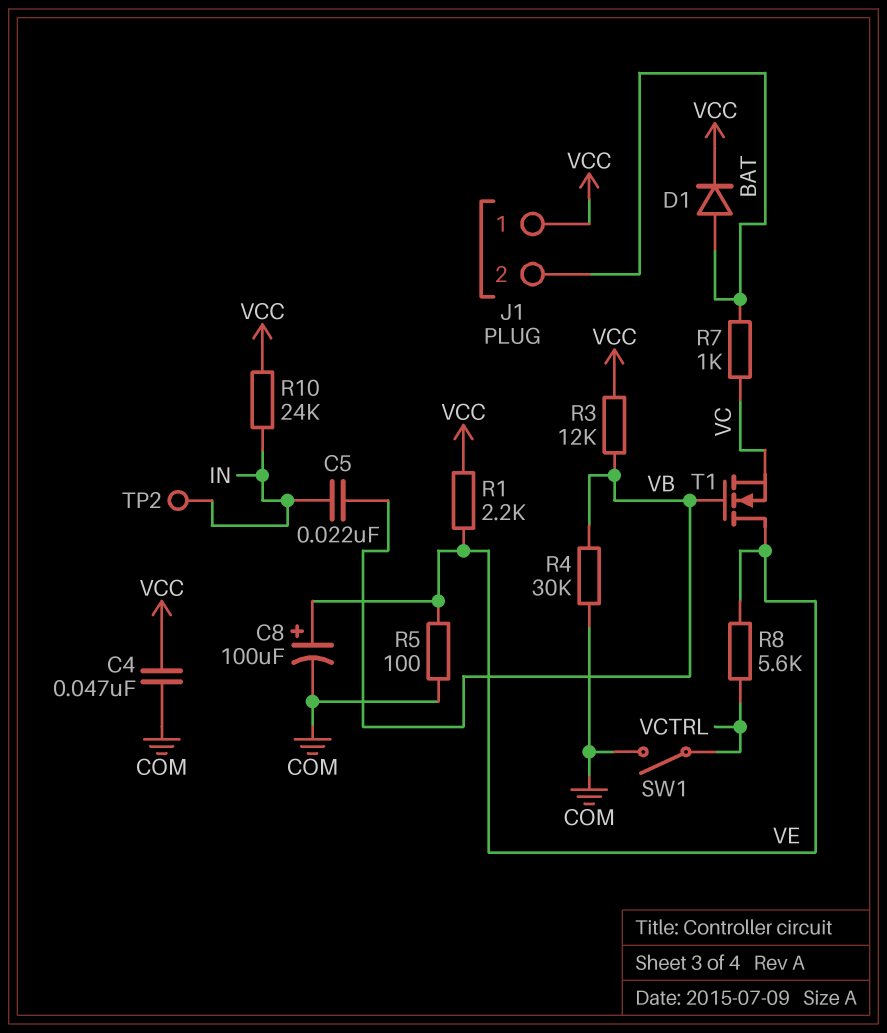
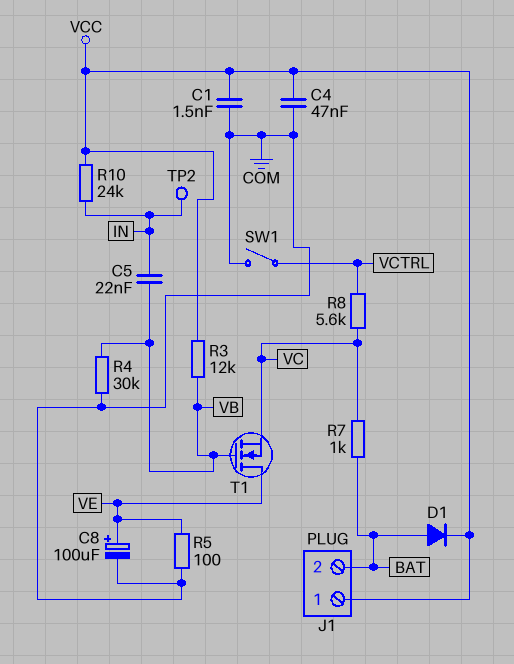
C1: none -> 1.5nF (COM, VCC)
R1: 2.2k (VCC, VE) -> none
R8: 5.6k (VCTRL, VE) -> 5.6k (VC, VCTRL)

